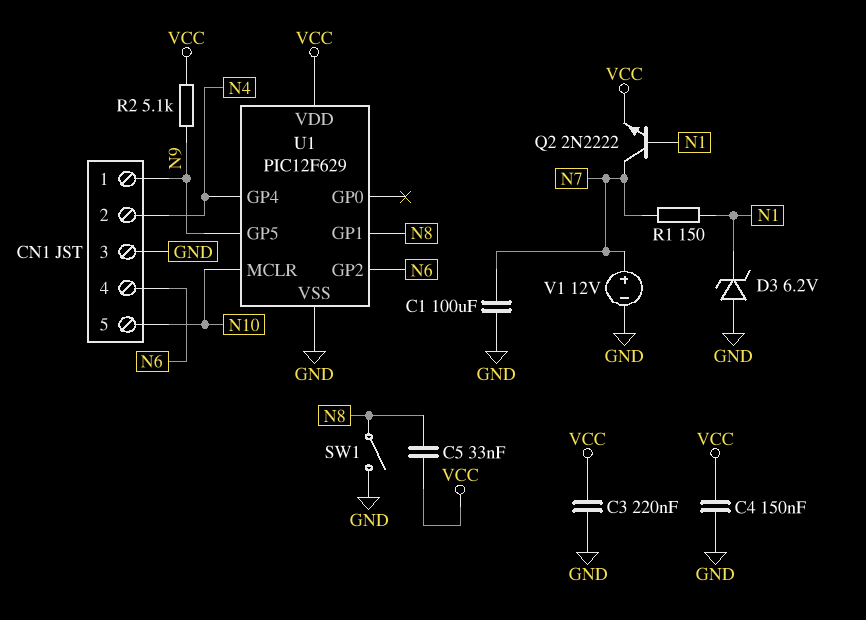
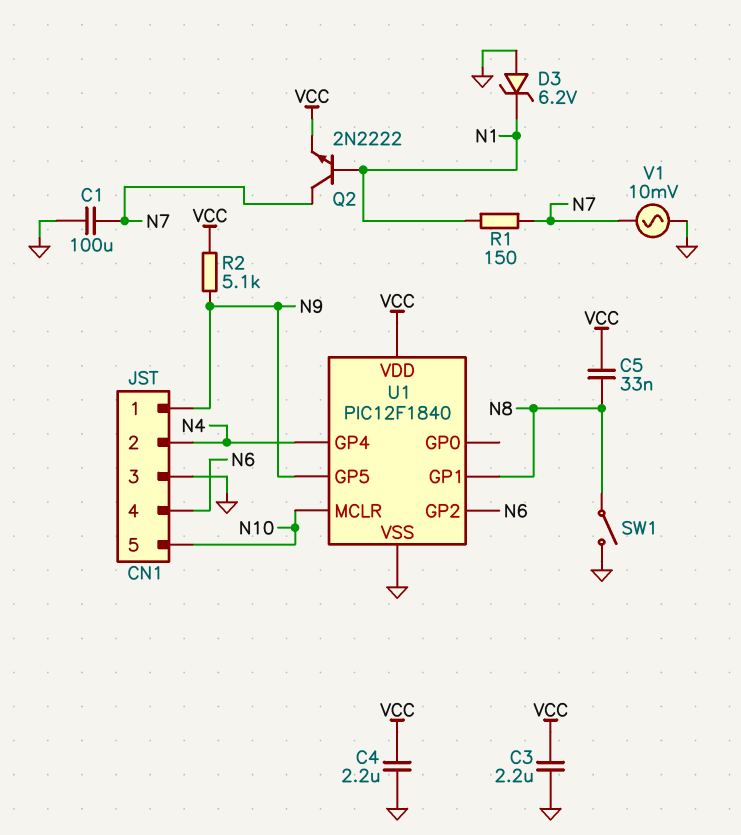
C3: 220nF (GND, VCC) -> 2.2uF (GND, VCC)
C4: 150nF (GND, VCC) -> 2.2uF (GND, VCC)
U1: PIC12F629 -> PIC12F1840
V1: 12V (plus N7, minus GND) -> AC 10mV (GND, N7)

